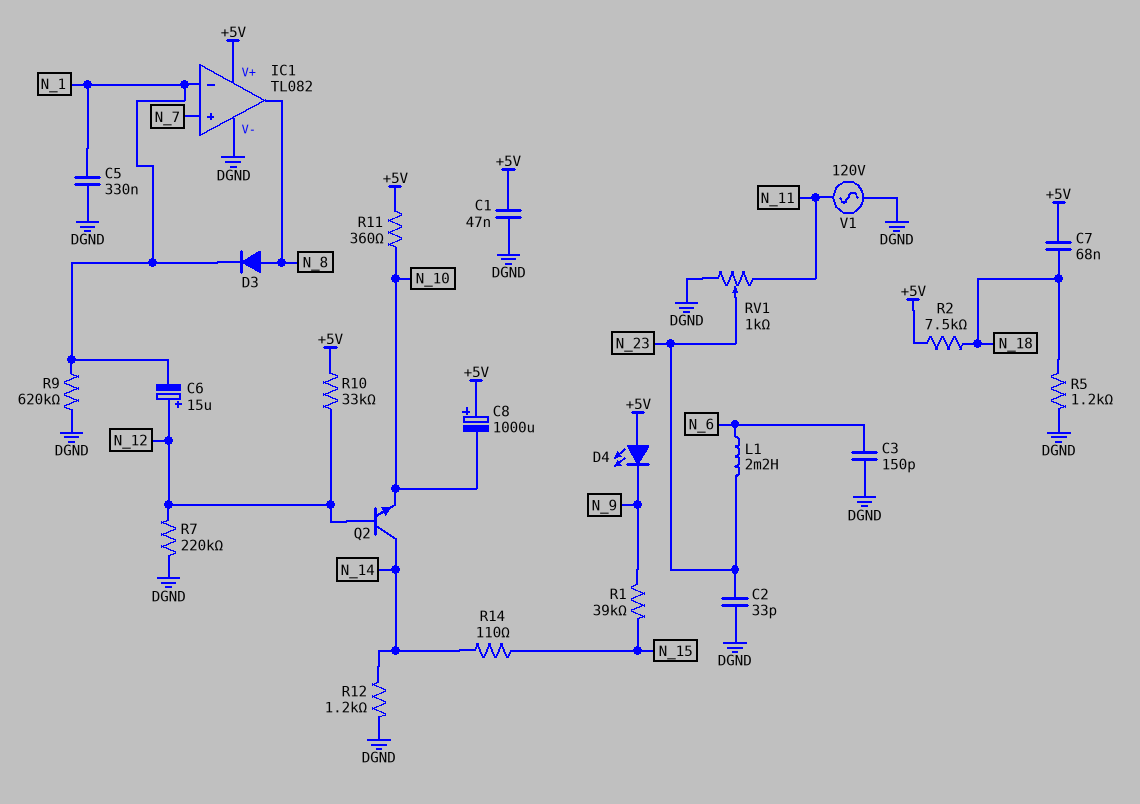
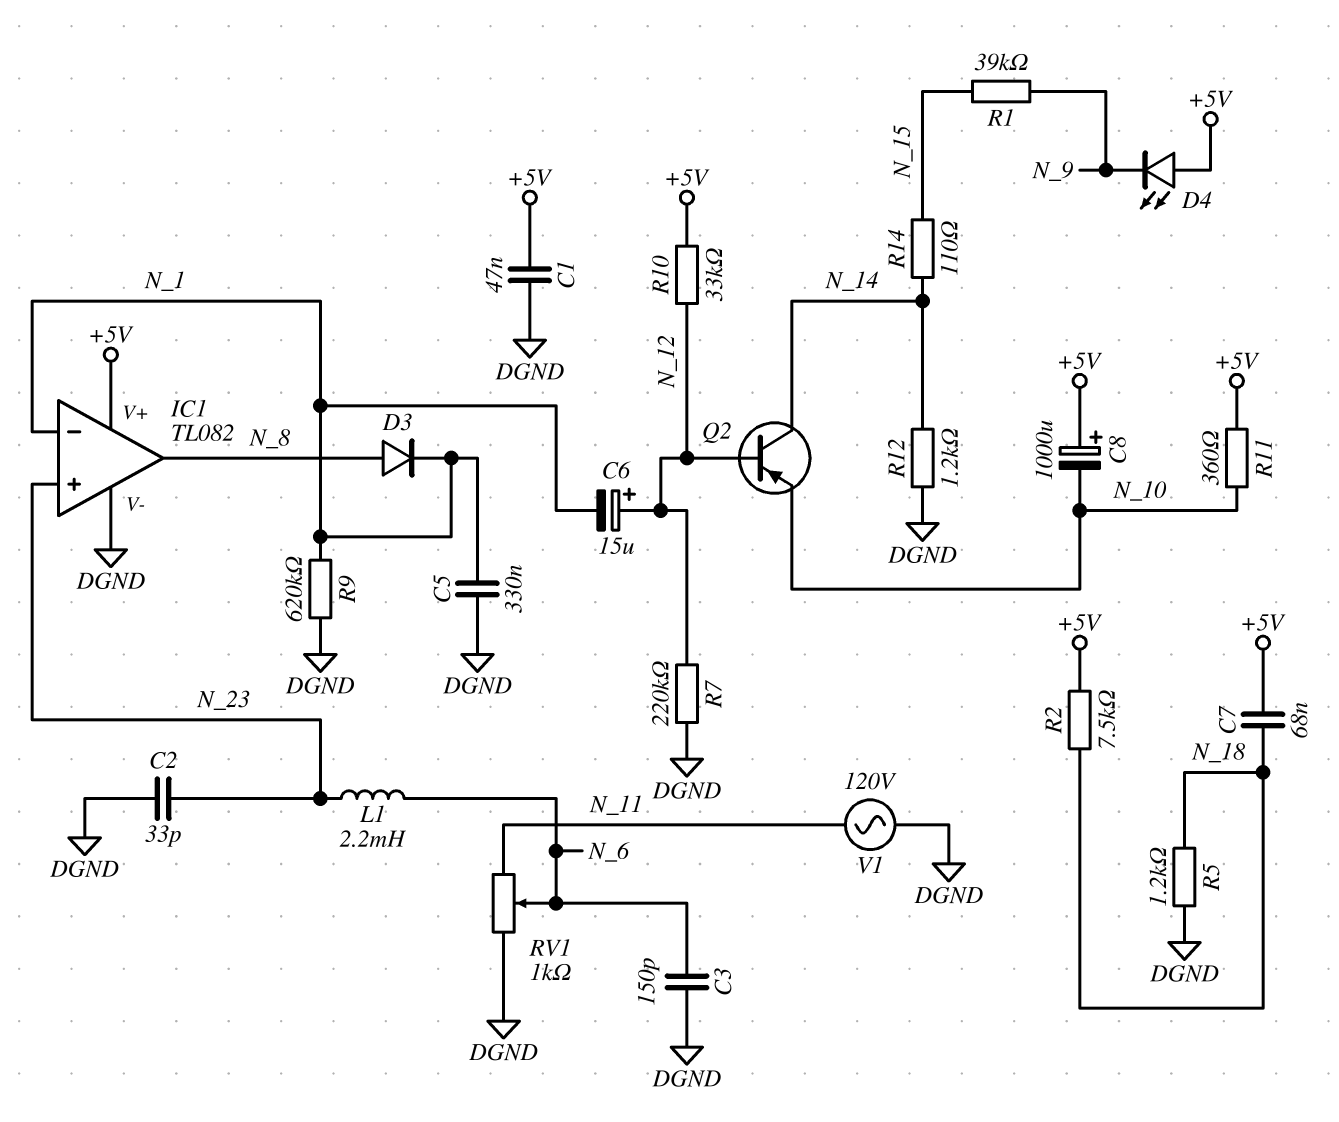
IC1 pin in+: N_7 -> N_23
Q2: NPN (B N_12, C N_14, E N_10) -> PNP (B N_12, C N_14, E N_10)
RV1: 1k (DGND, N_11, wiper N_23) -> 1k (DGND, N_11, wiper N_6)

